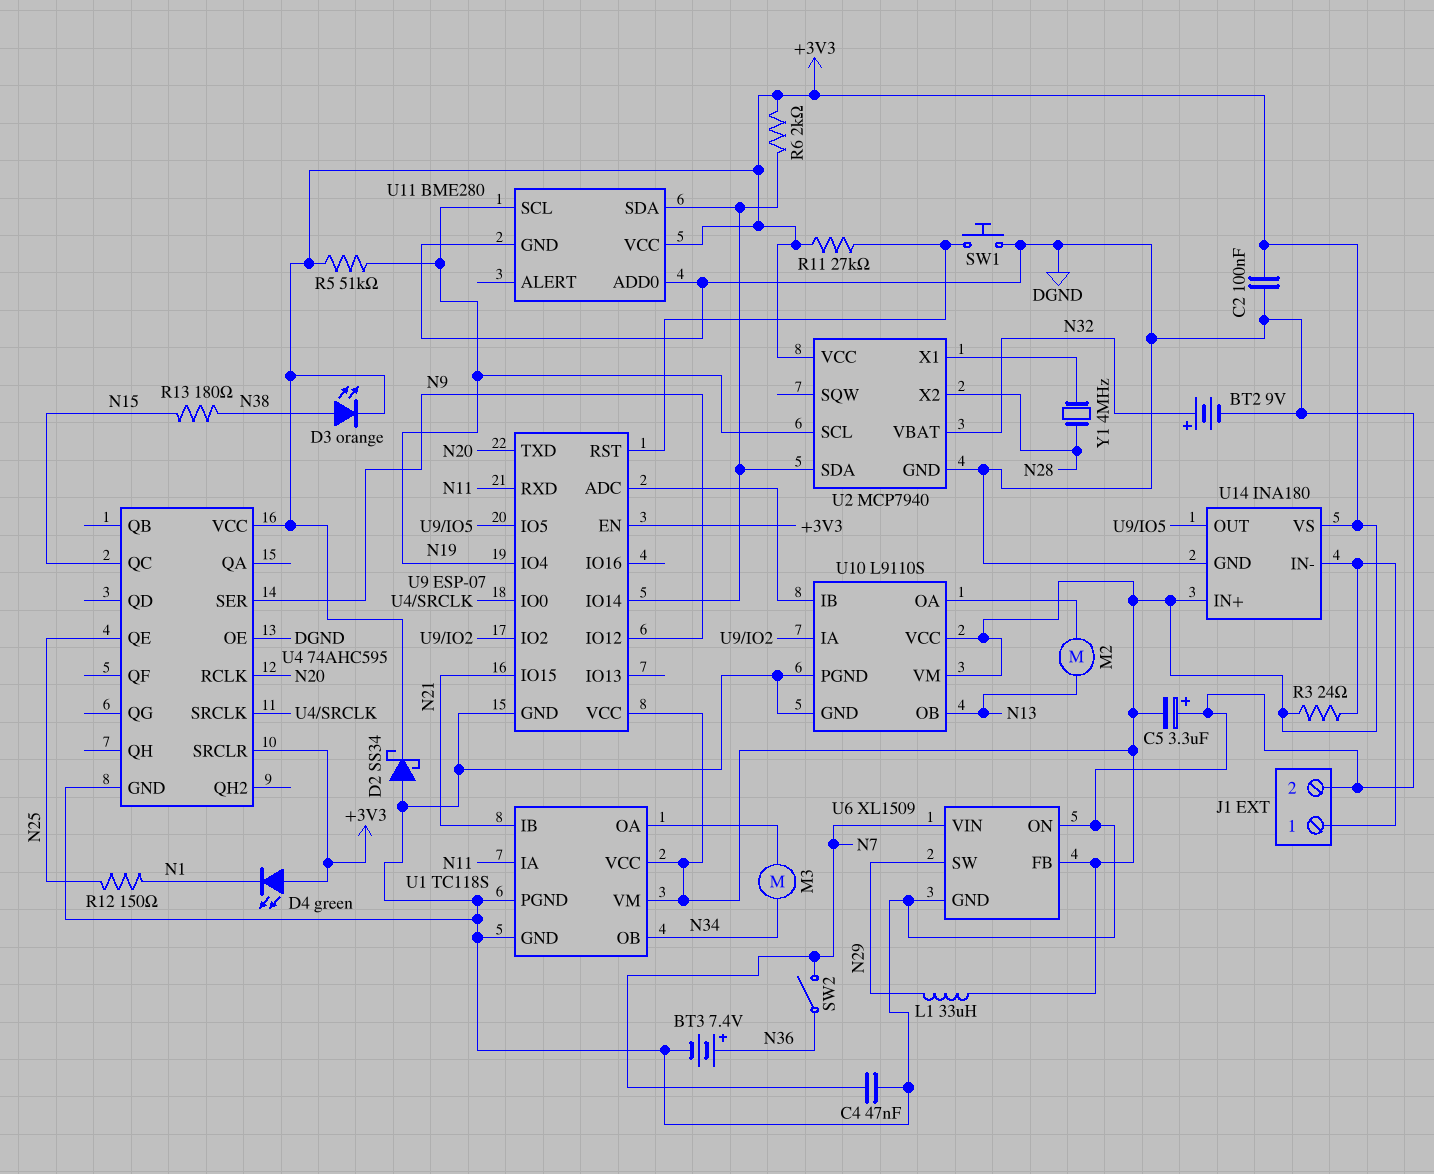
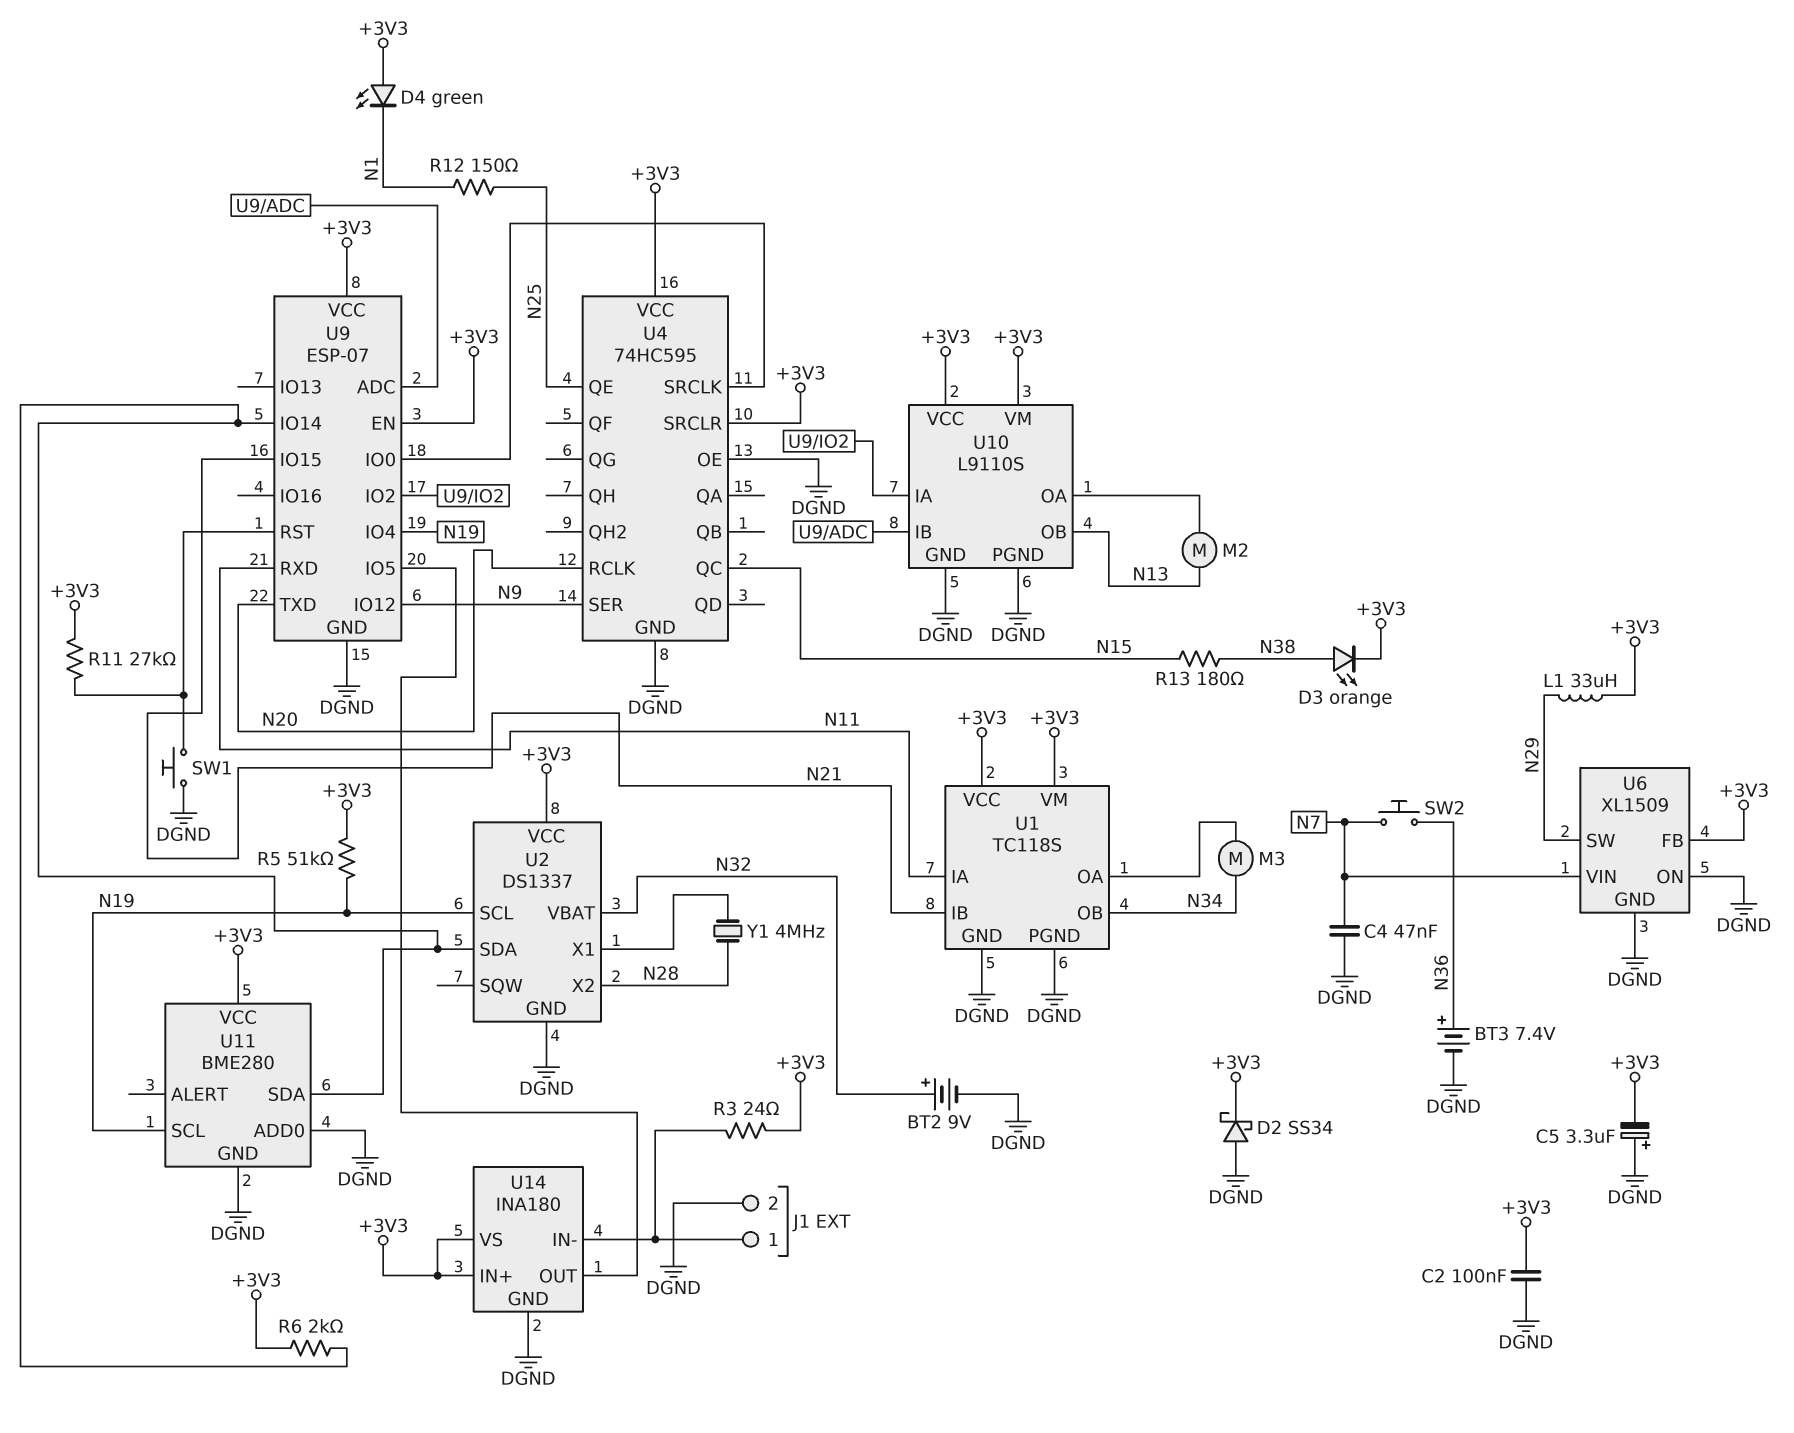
SW2: switch (N7, N36) -> button (N7, N36)
U2: MCP7940 -> DS1337
U4: 74AHC595 -> 74HC595

